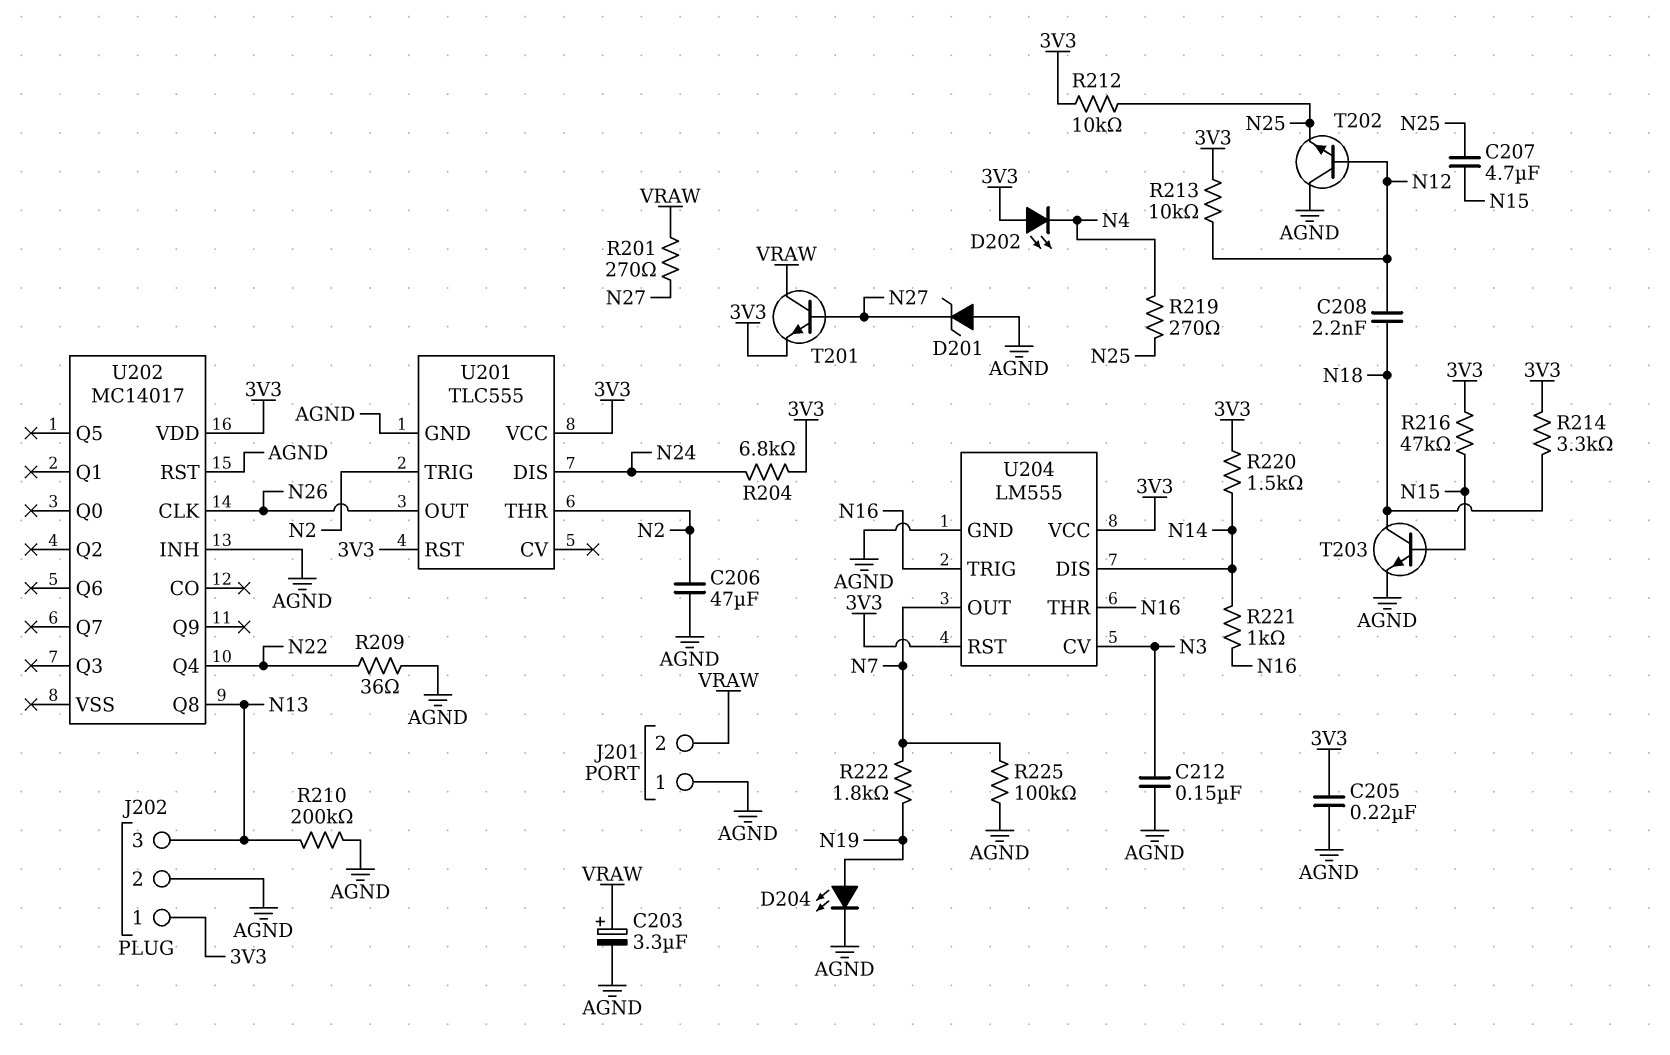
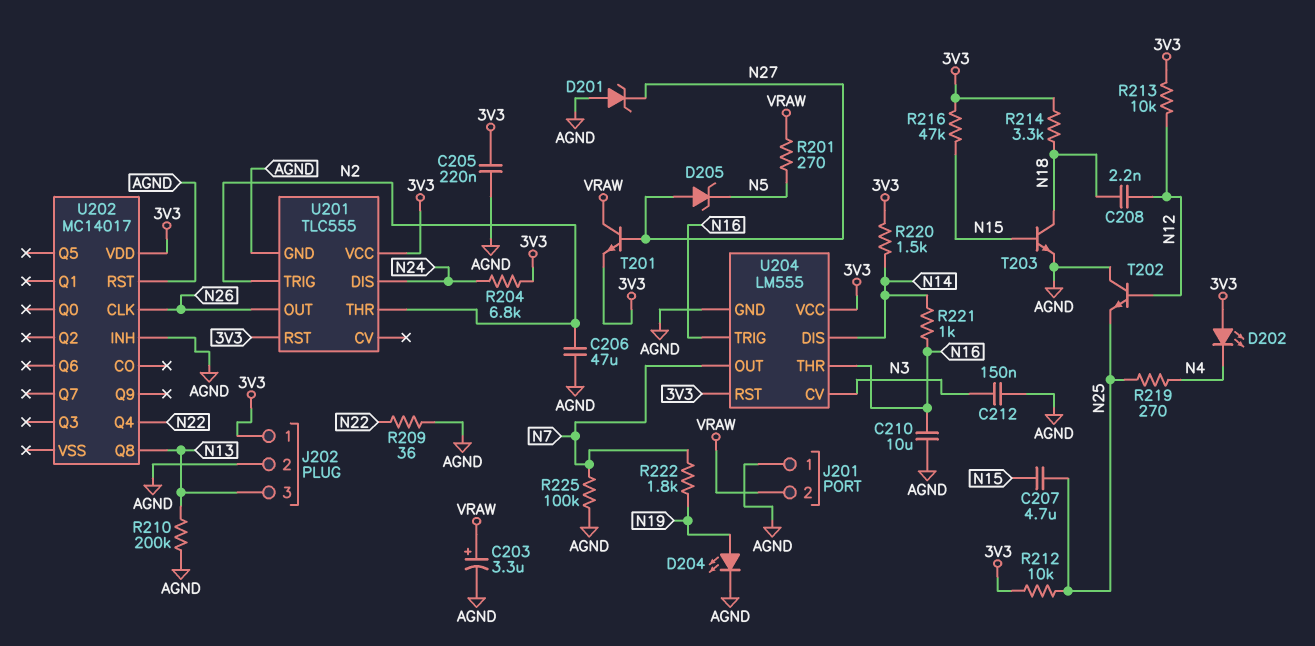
C210: none -> 10uF (AGND, N16)
D205: none -> zener (A N27, K N5)
R201: 270 (N27, VRAW) -> 270 (N5, VRAW)

